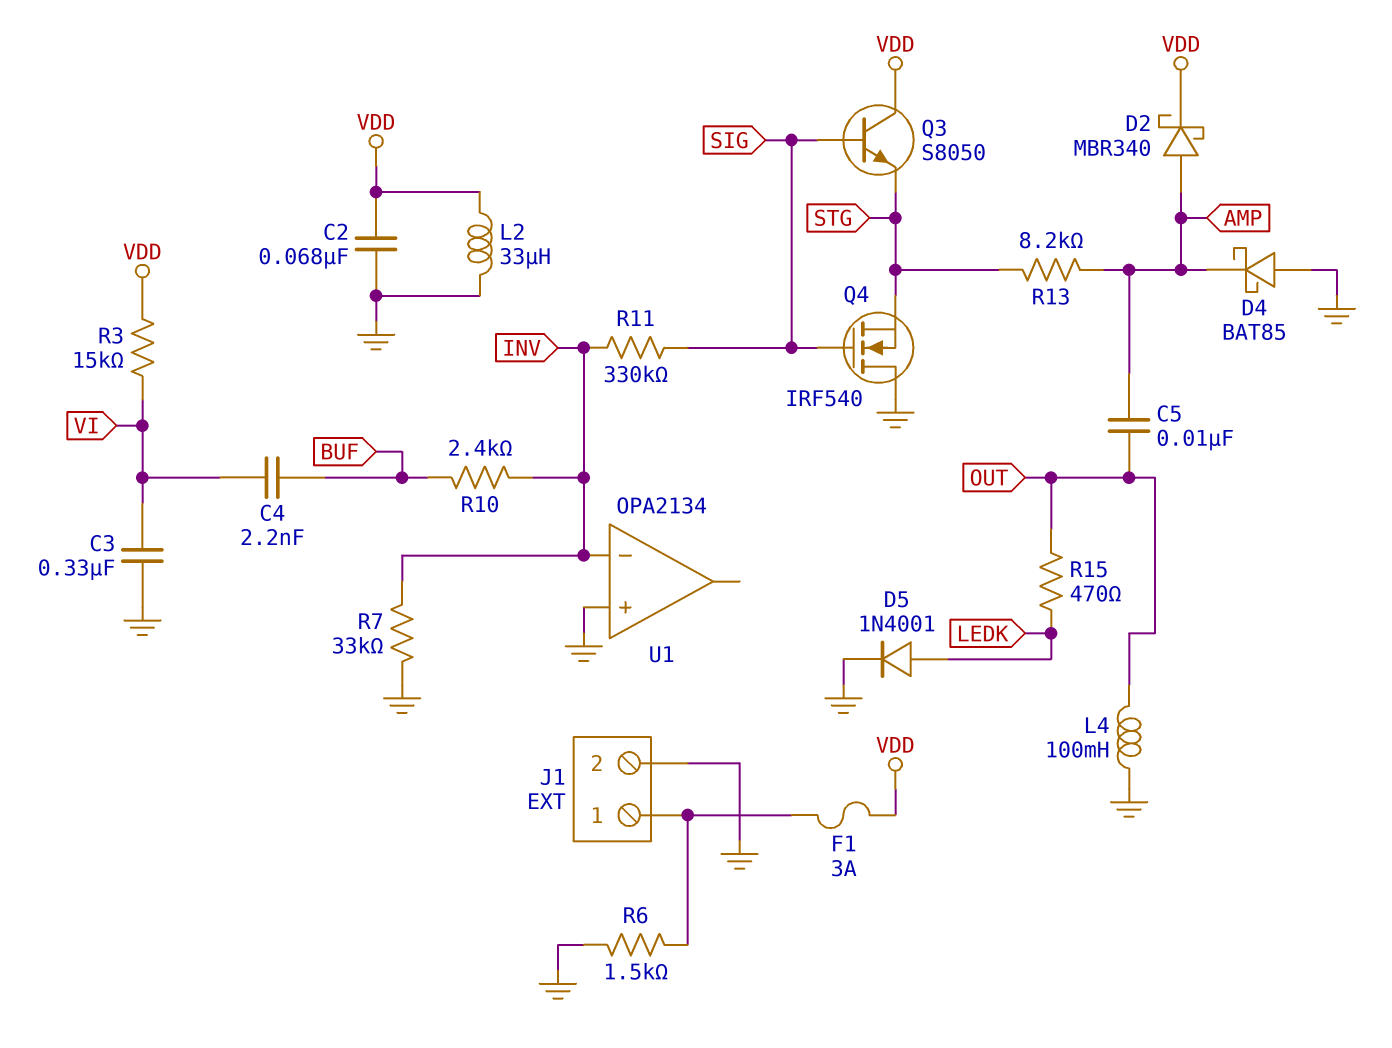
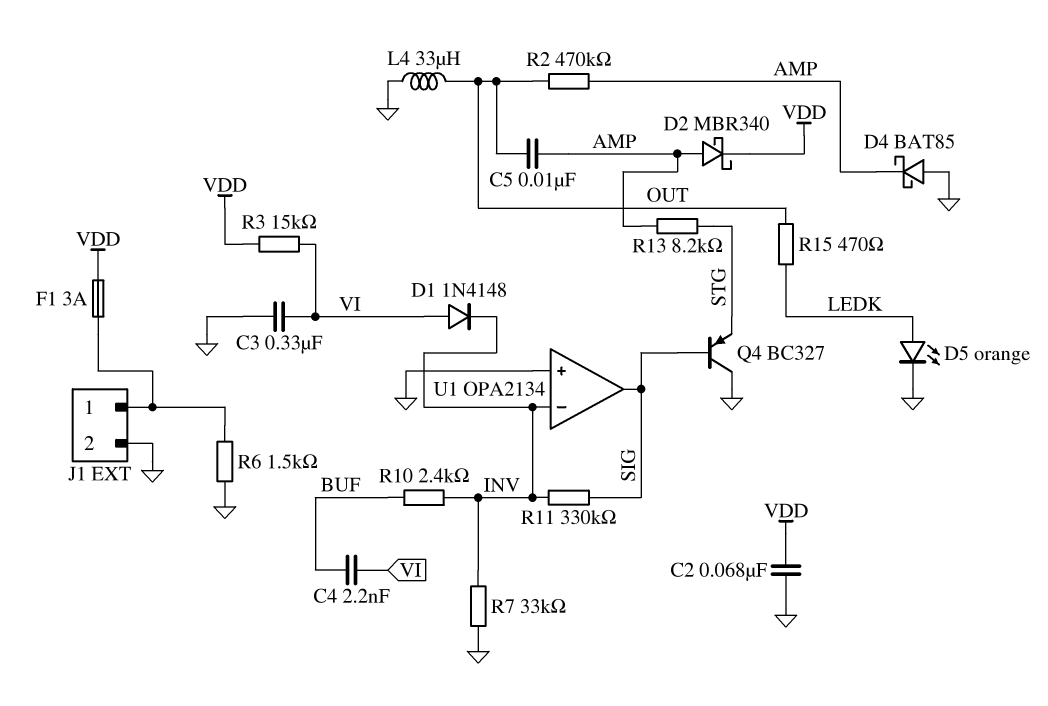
D1: none -> diode 1N4148 (A VI, K INV)
D5: diode 1N4001 (A LEDK, K GND) -> LED orange (A LEDK, K GND)
L2: 33uH (GND, VDD) -> none
L4: 100mH (GND, OUT) -> 33uH (GND, OUT)
Q3: NPN S8050 (B SIG, C VDD, E STG) -> none
Q4: NMOS IRF540 (G SIG, D GND, S STG) -> PNP BC327 (B SIG, C GND, E STG)
R2: none -> 470k (AMP, OUT)
U1 pin out: none -> SIG

